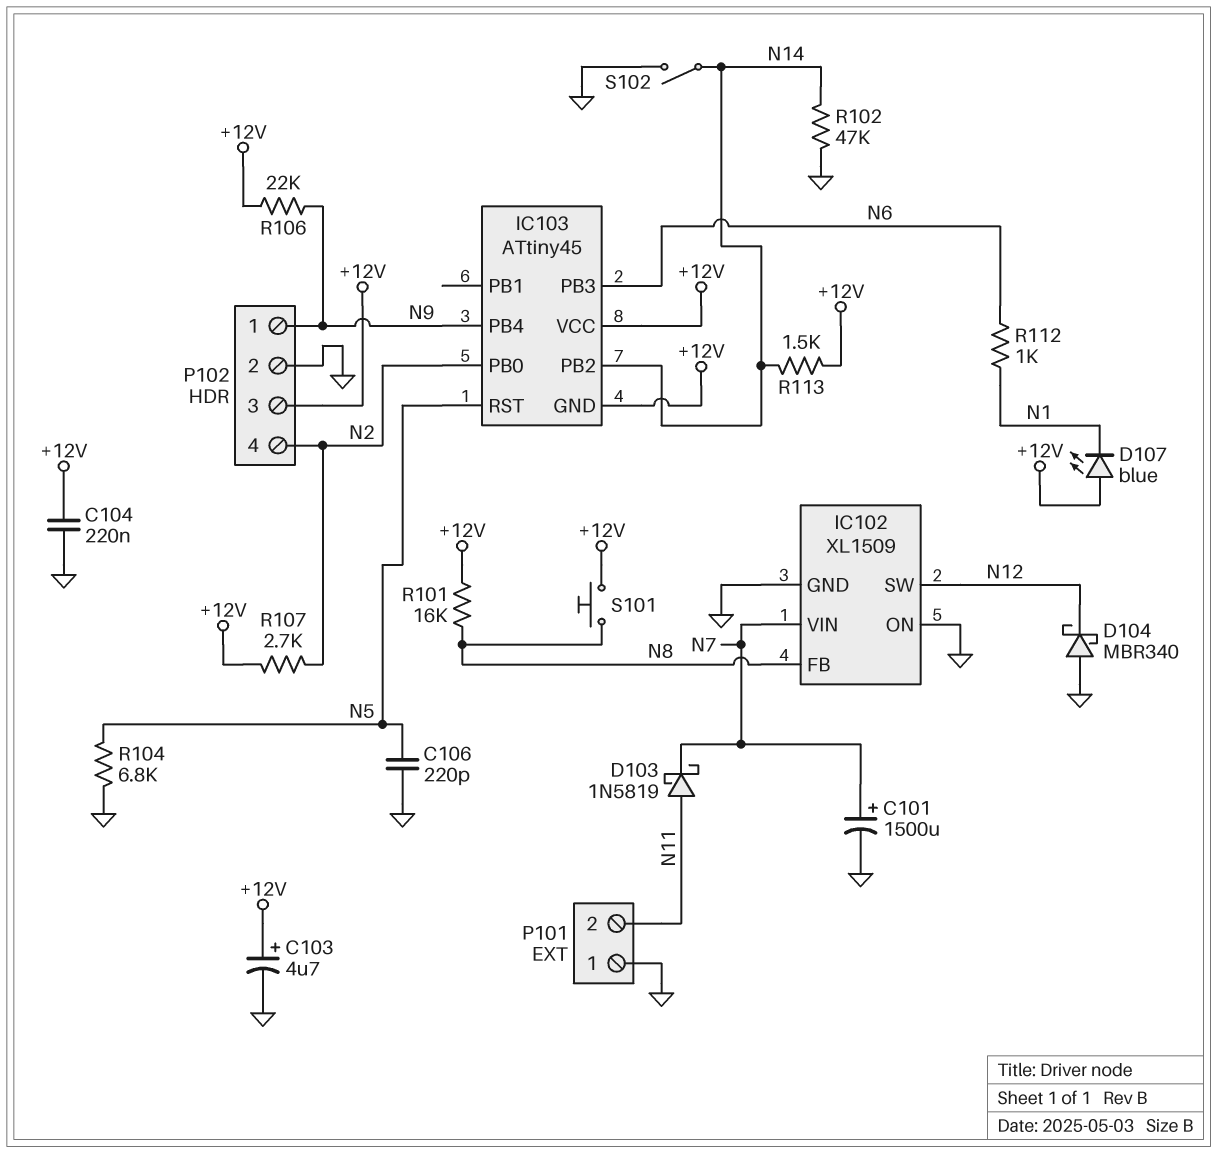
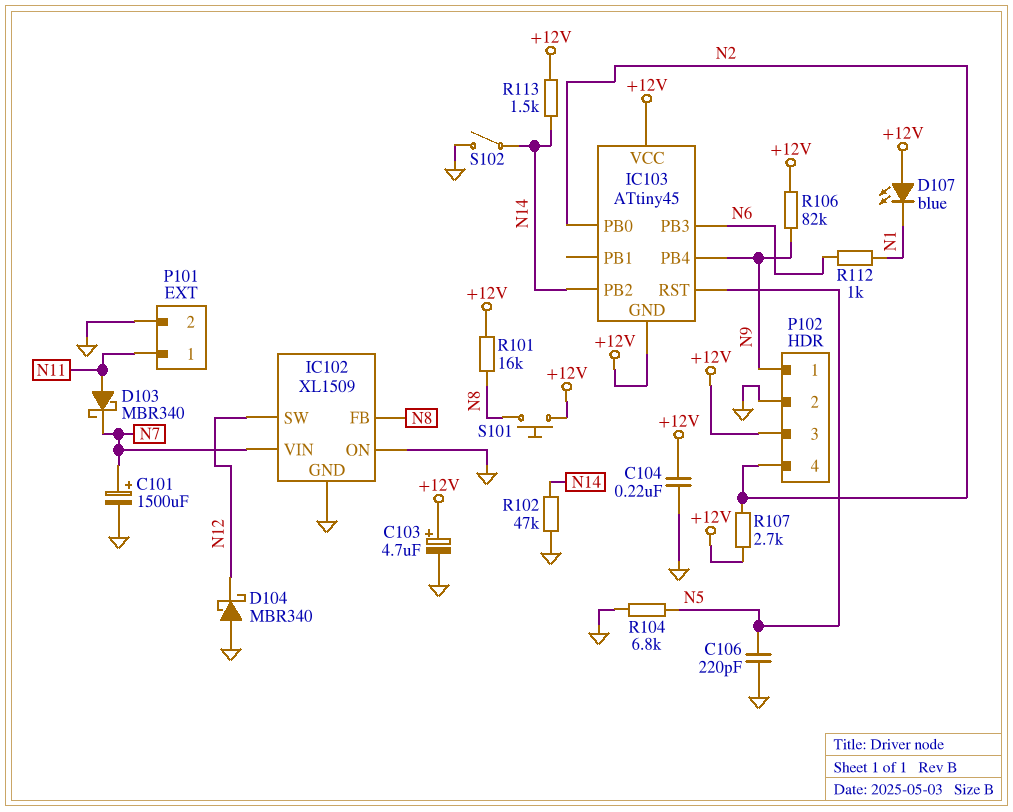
D103: schottky 1N5819 (A N11, K N7) -> schottky MBR340 (A N11, K N7)
P101 pin 1: GND -> N11
P101 pin 2: N11 -> GND
R106: 22k (+12V, N9) -> 82k (+12V, N9)

